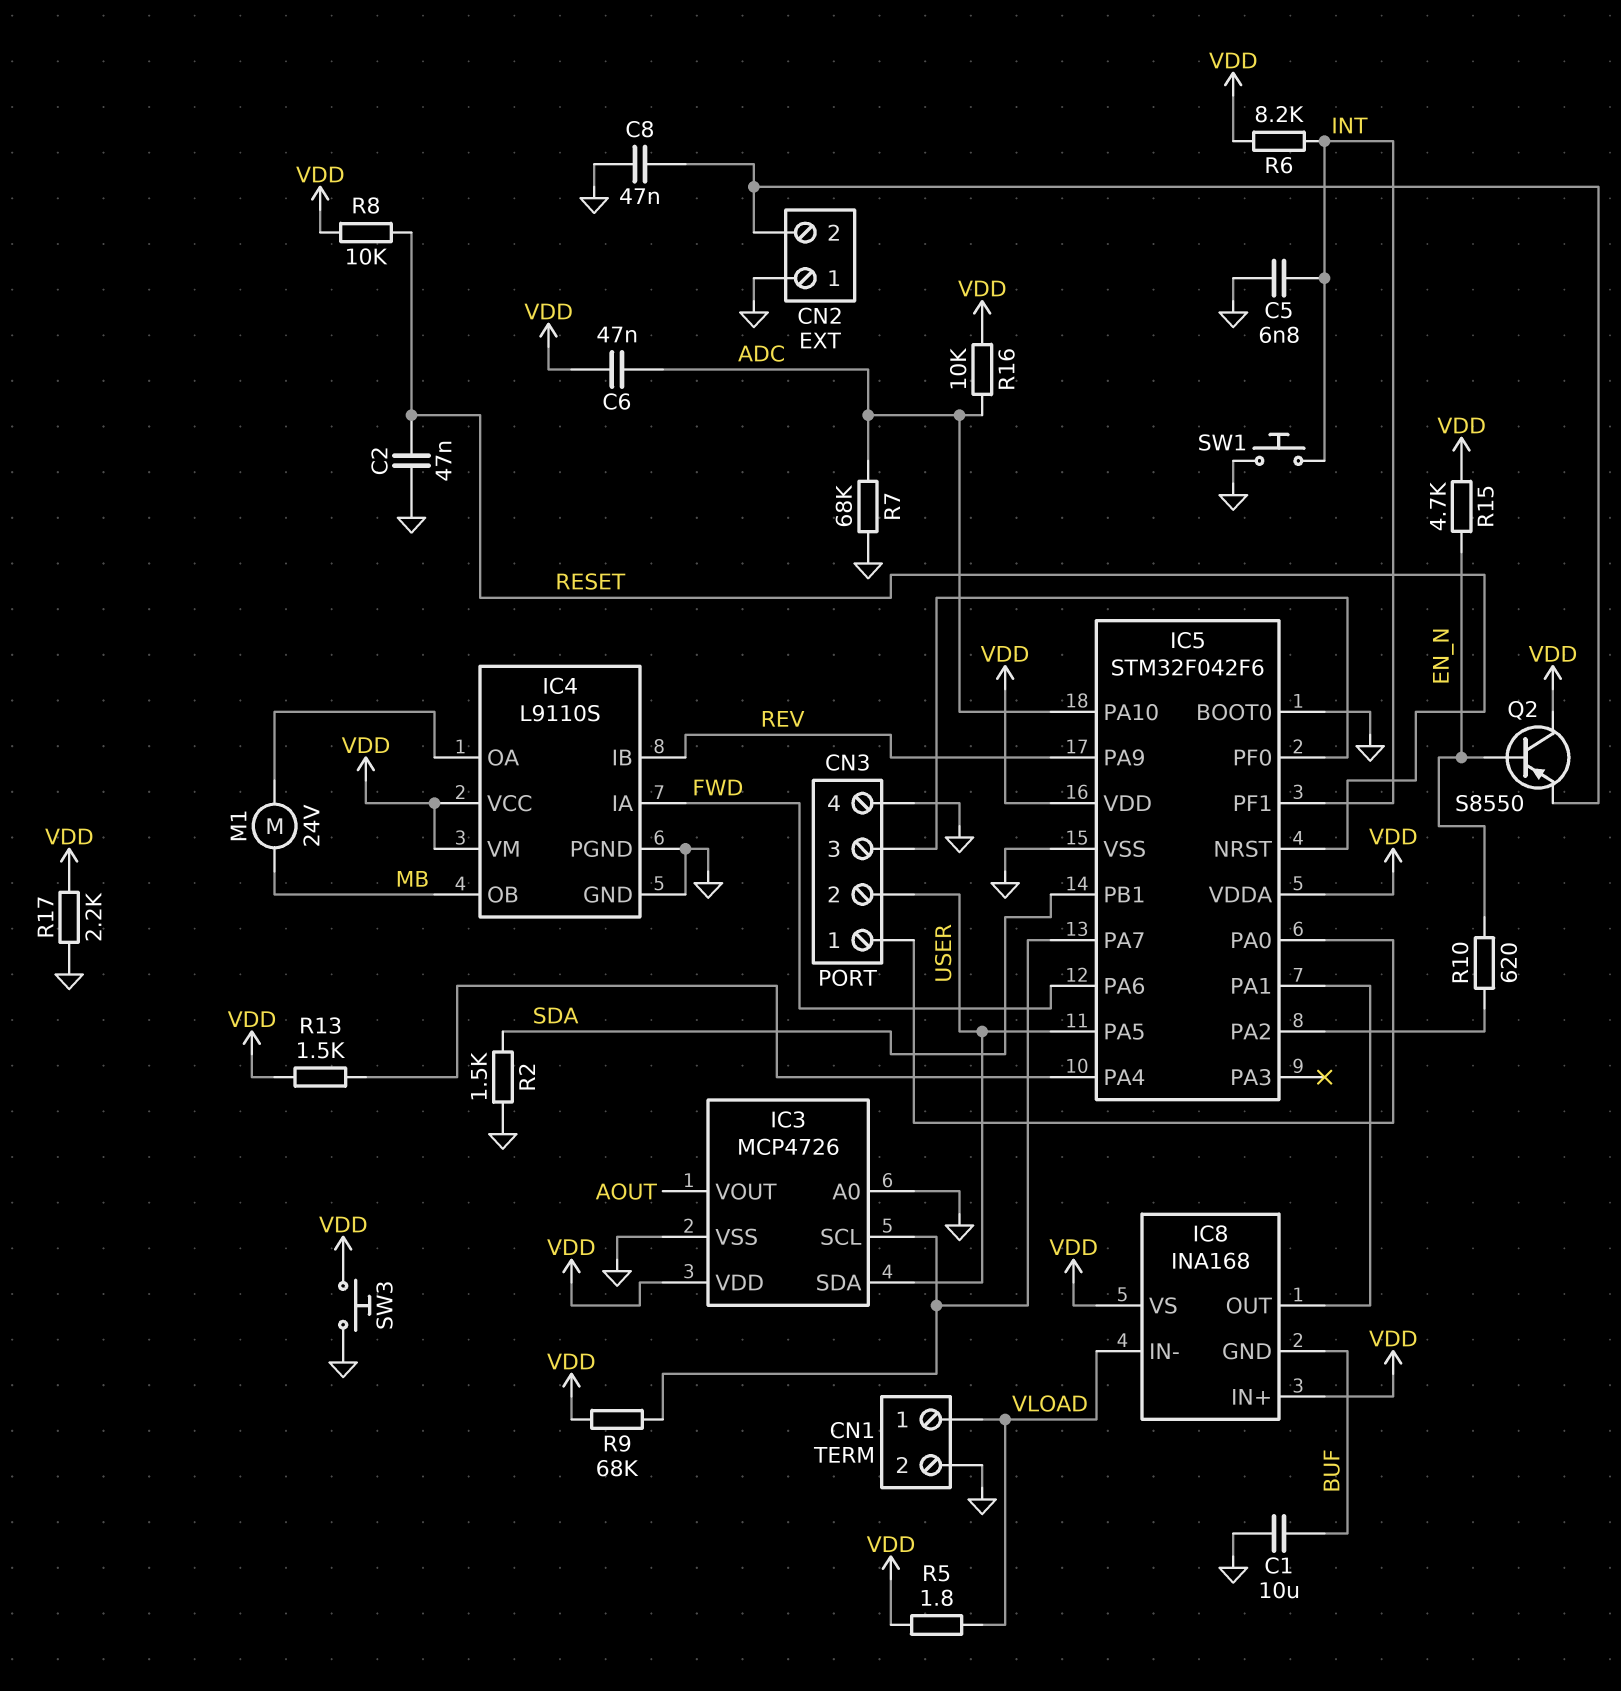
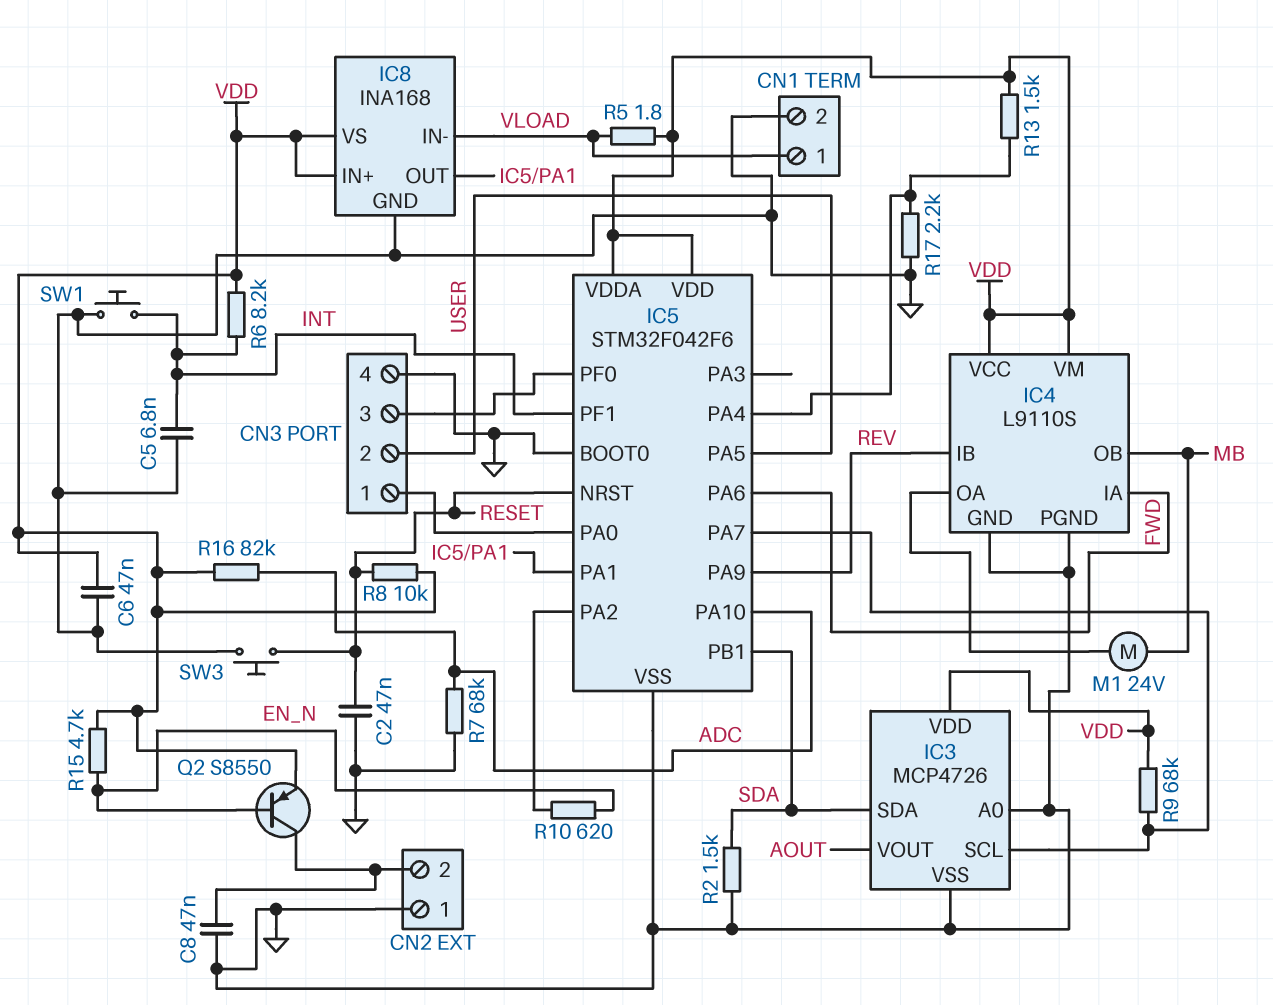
C1: 10uF (BUF, GND) -> none
C6: 47nF (ADC, VDD) -> 47nF (GND, VDD)
IC3 pin SDA: USER -> SDA
IC8 pin GND: BUF -> GND
Q2: PNP S8550 (B EN_N, C VDD, E CN2/2) -> PNP S8550 (B EN_N, C CN2/2, E VDD)
R16: 10k (ADC, VDD) -> 82k (ADC, VDD)
R17: 2.2k (GND, VDD) -> 2.2k (GND, IC5/PA4)
SW3: button (GND, VDD) -> button (GND, RESET)

